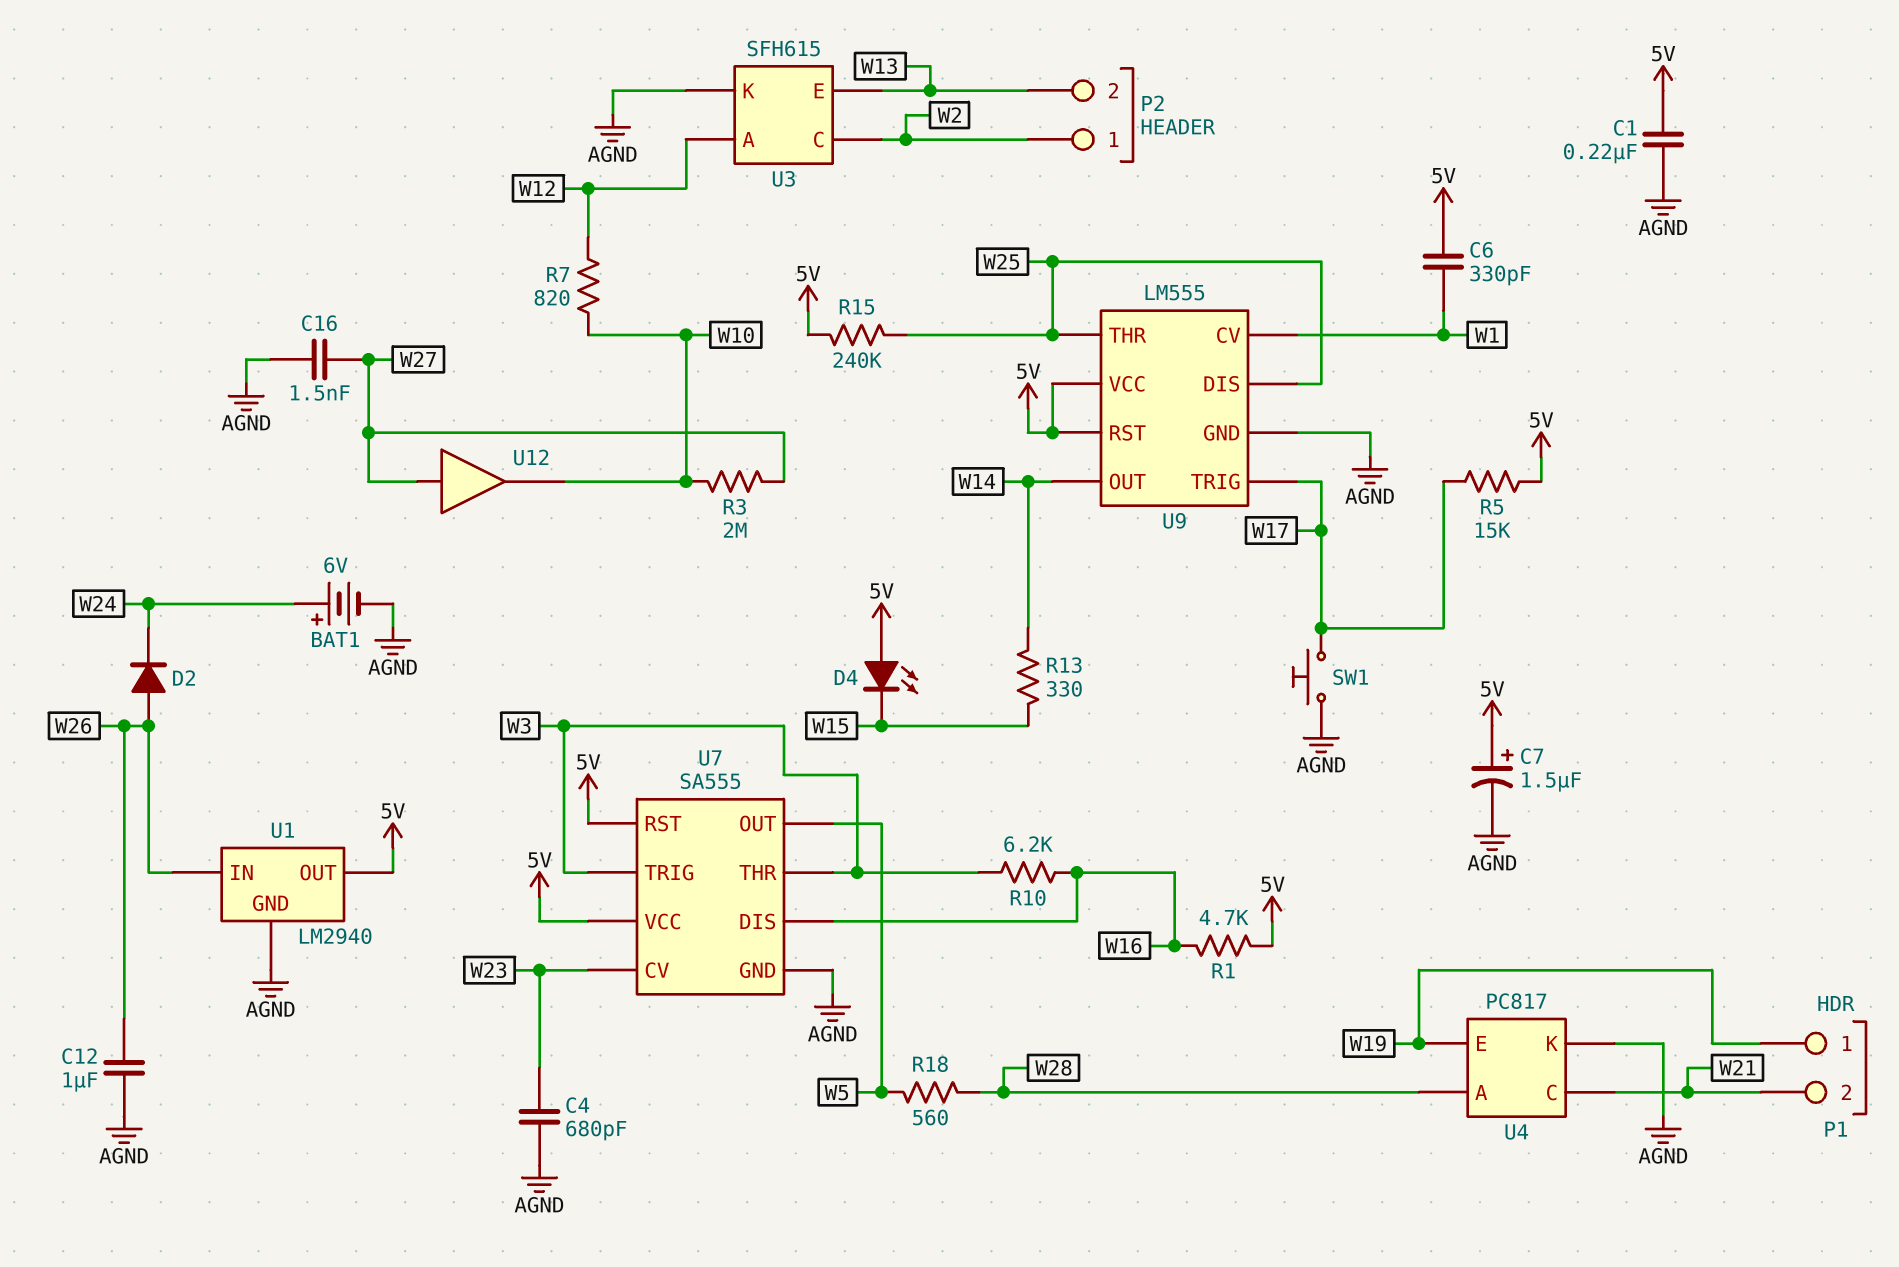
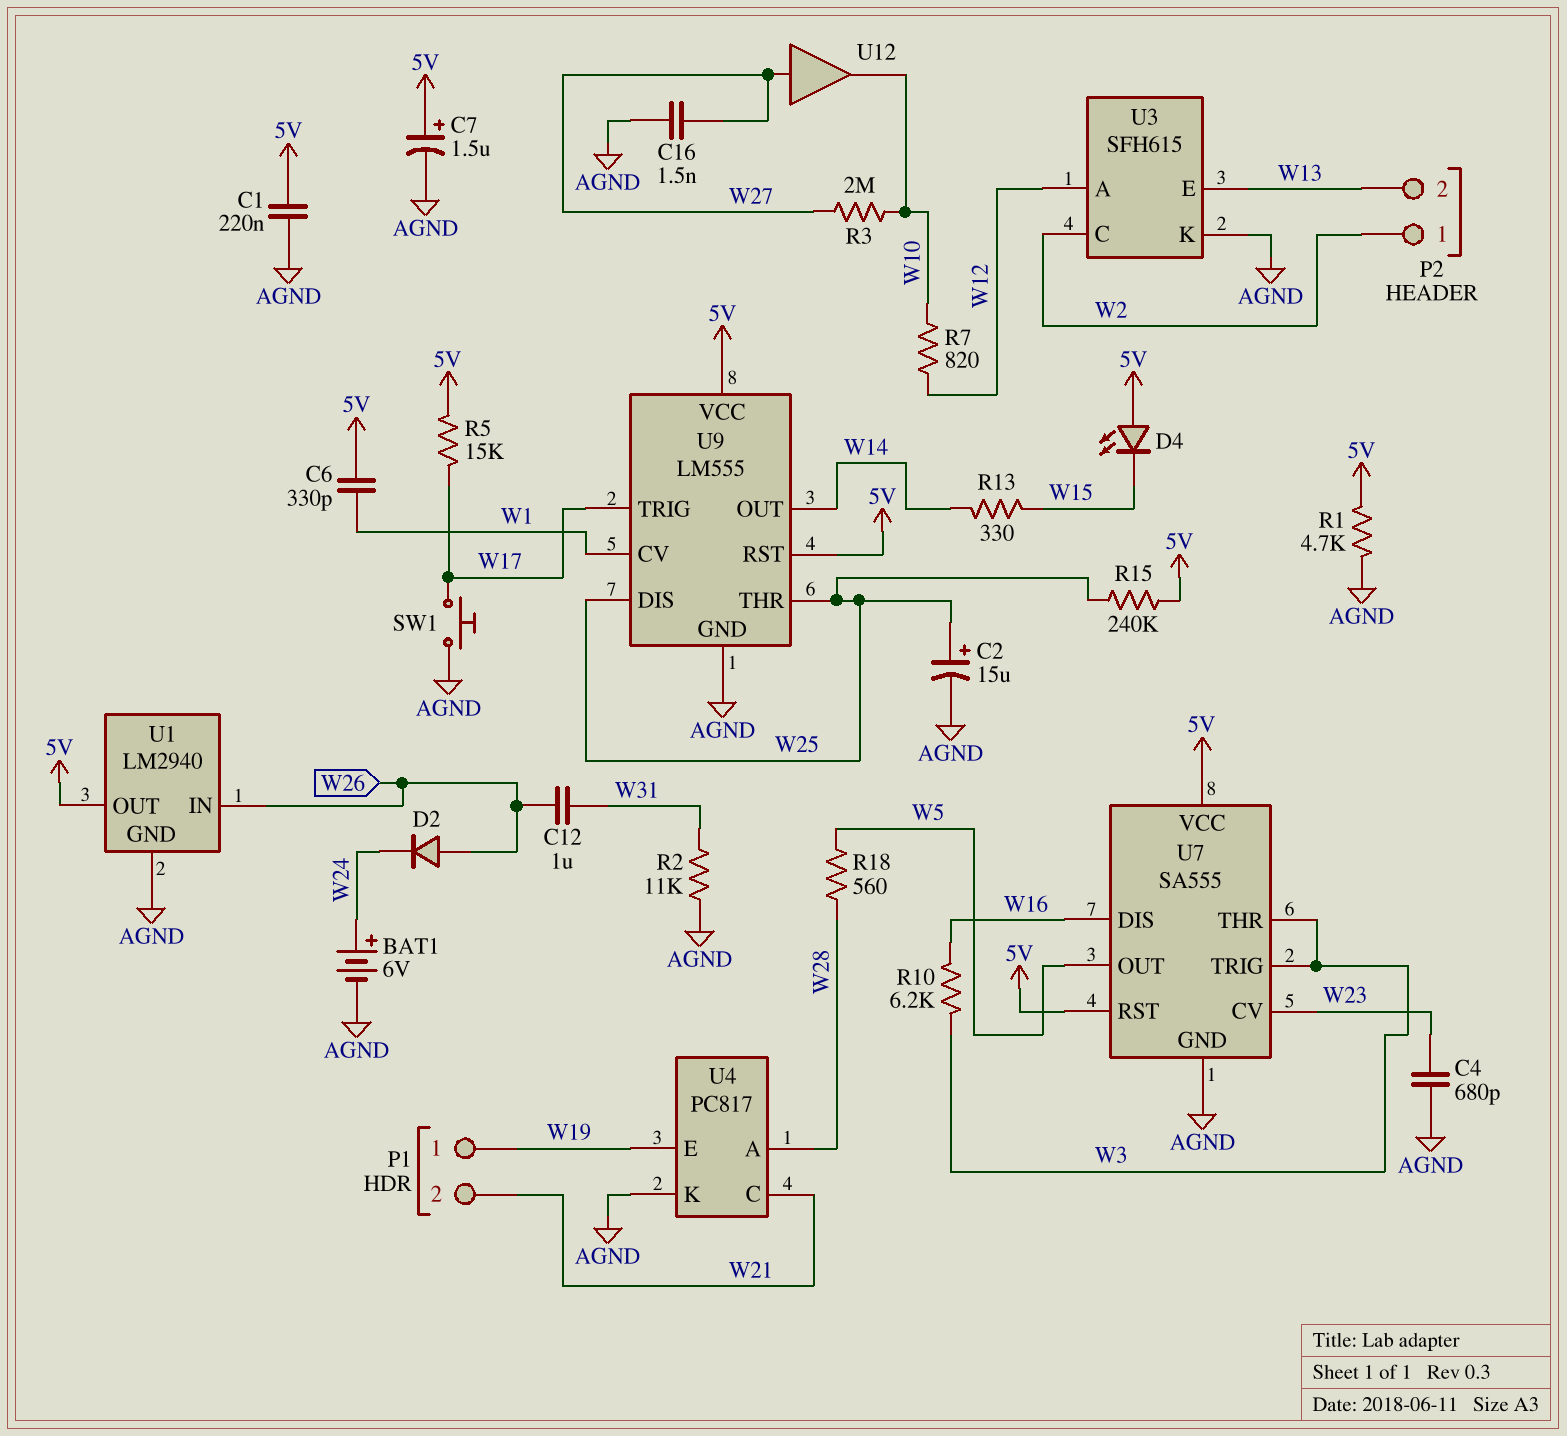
C2: none -> 15uF (plus W25, minus AGND)
C12: 1uF (AGND, W26) -> 1uF (W26, W31)
R1: 4.7k (5V, W16) -> 4.7k (5V, AGND)
R2: none -> 11k (AGND, W31)

